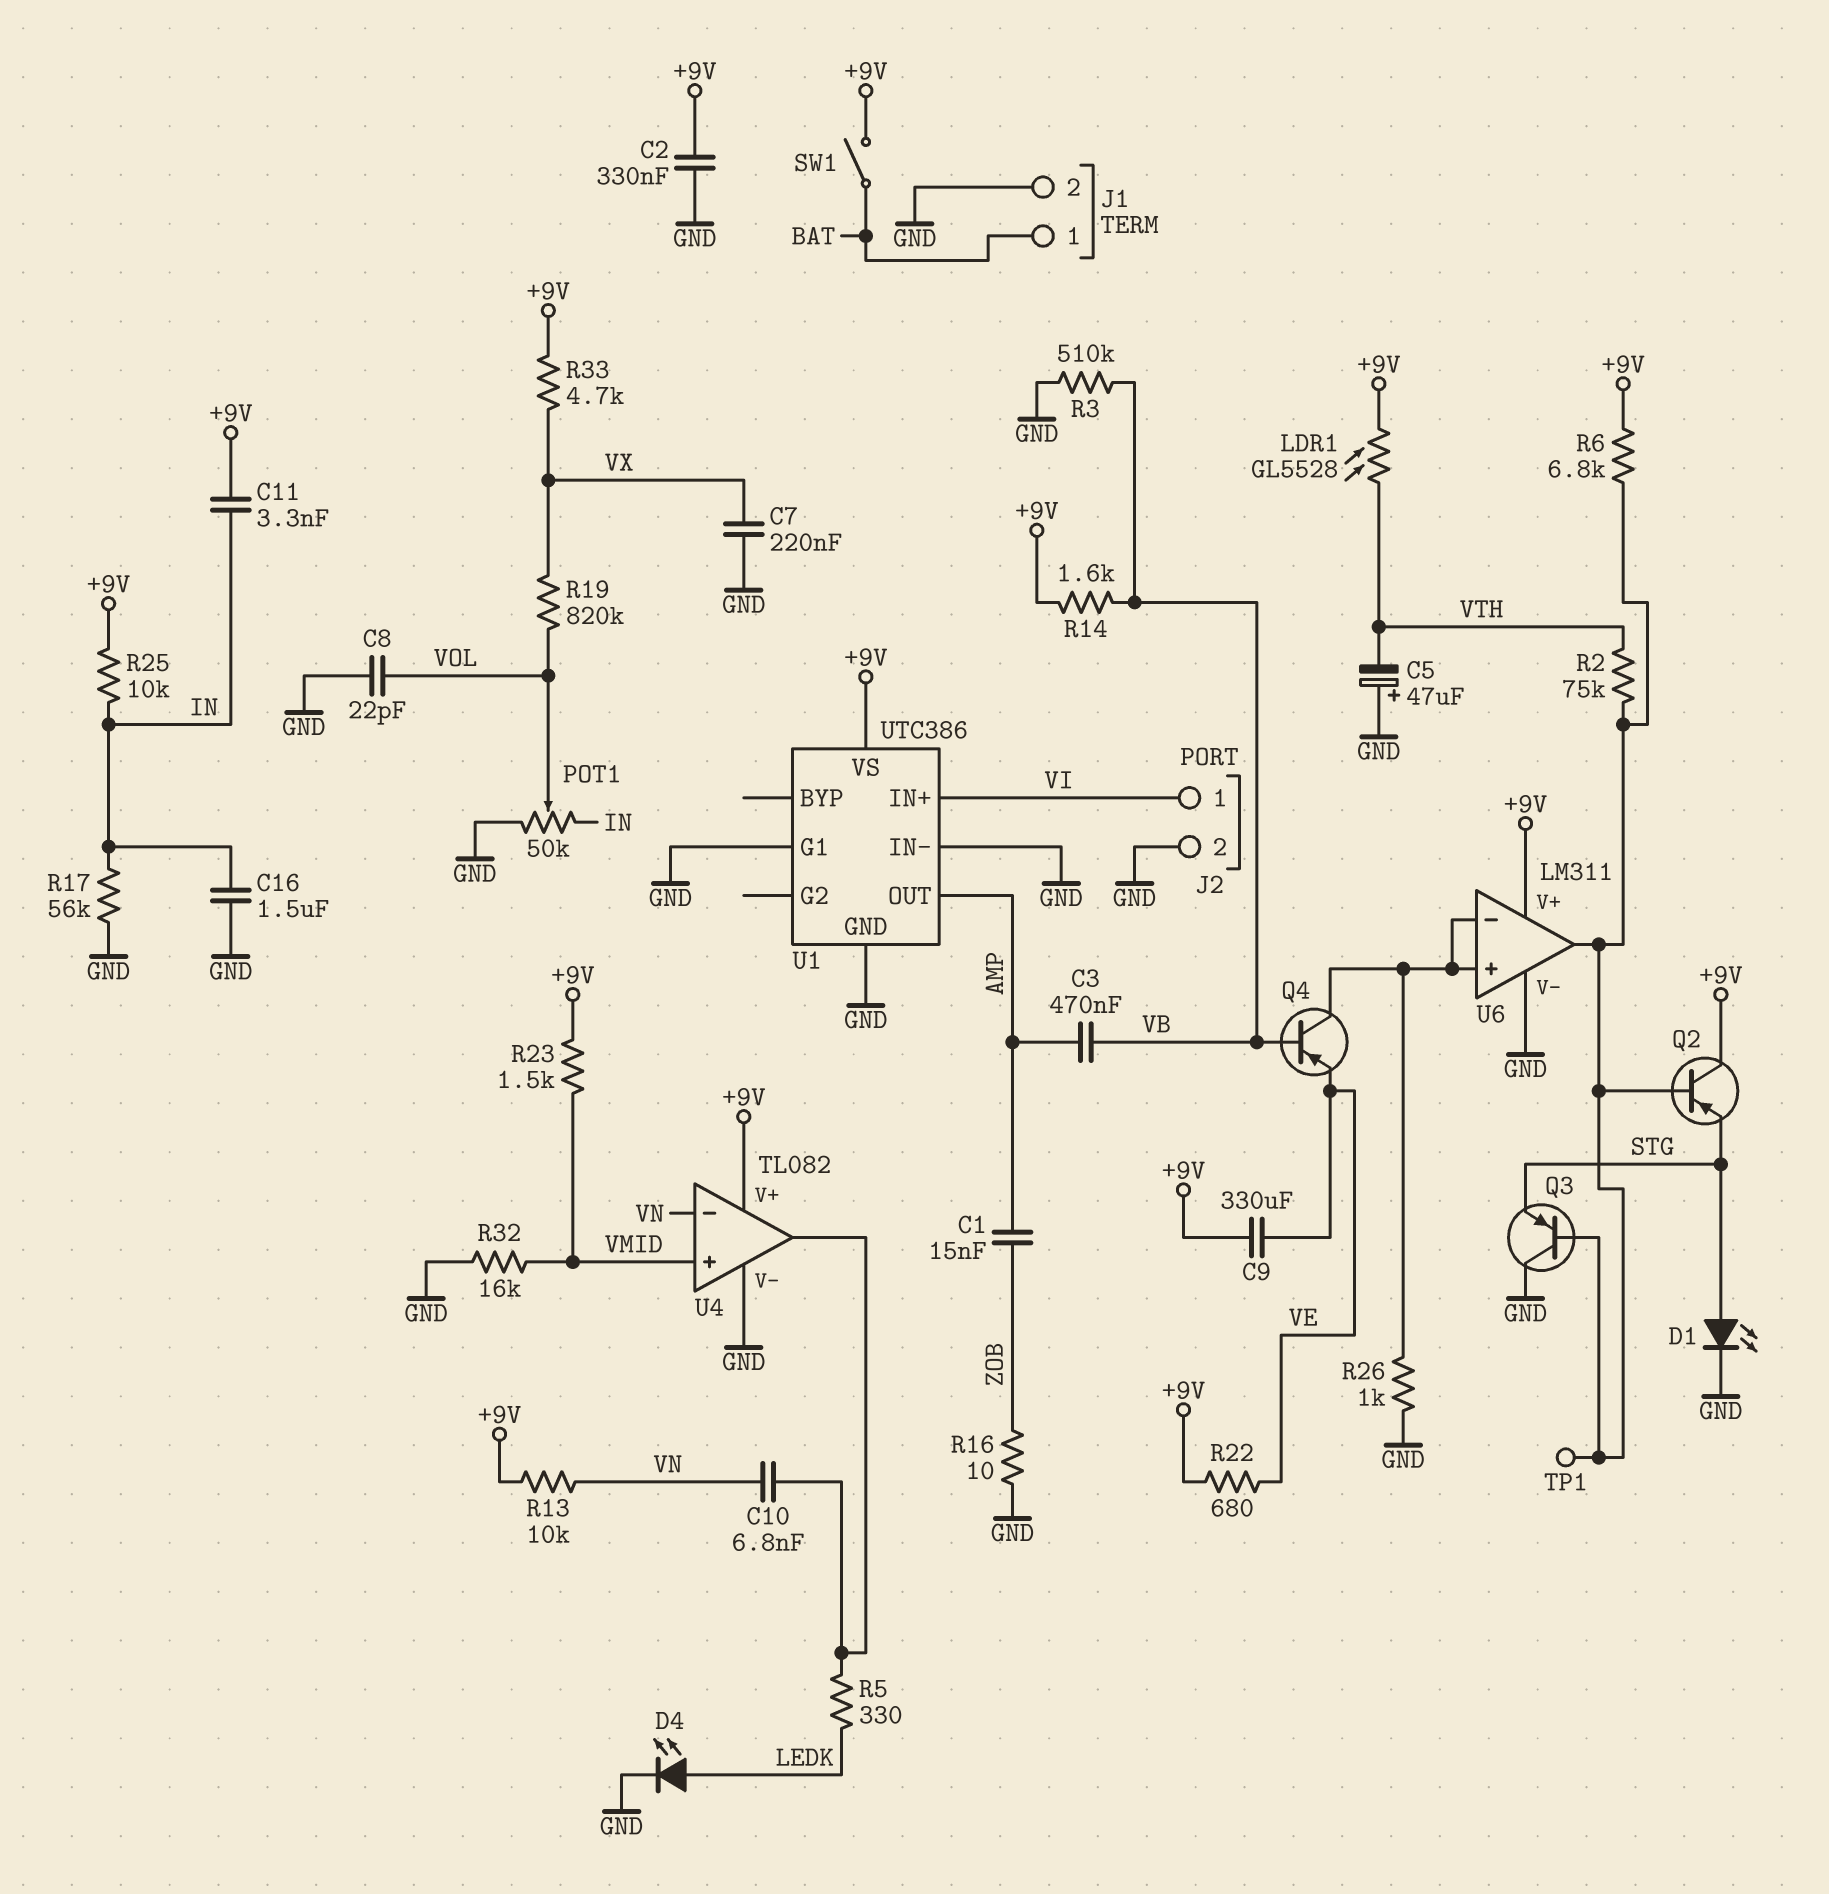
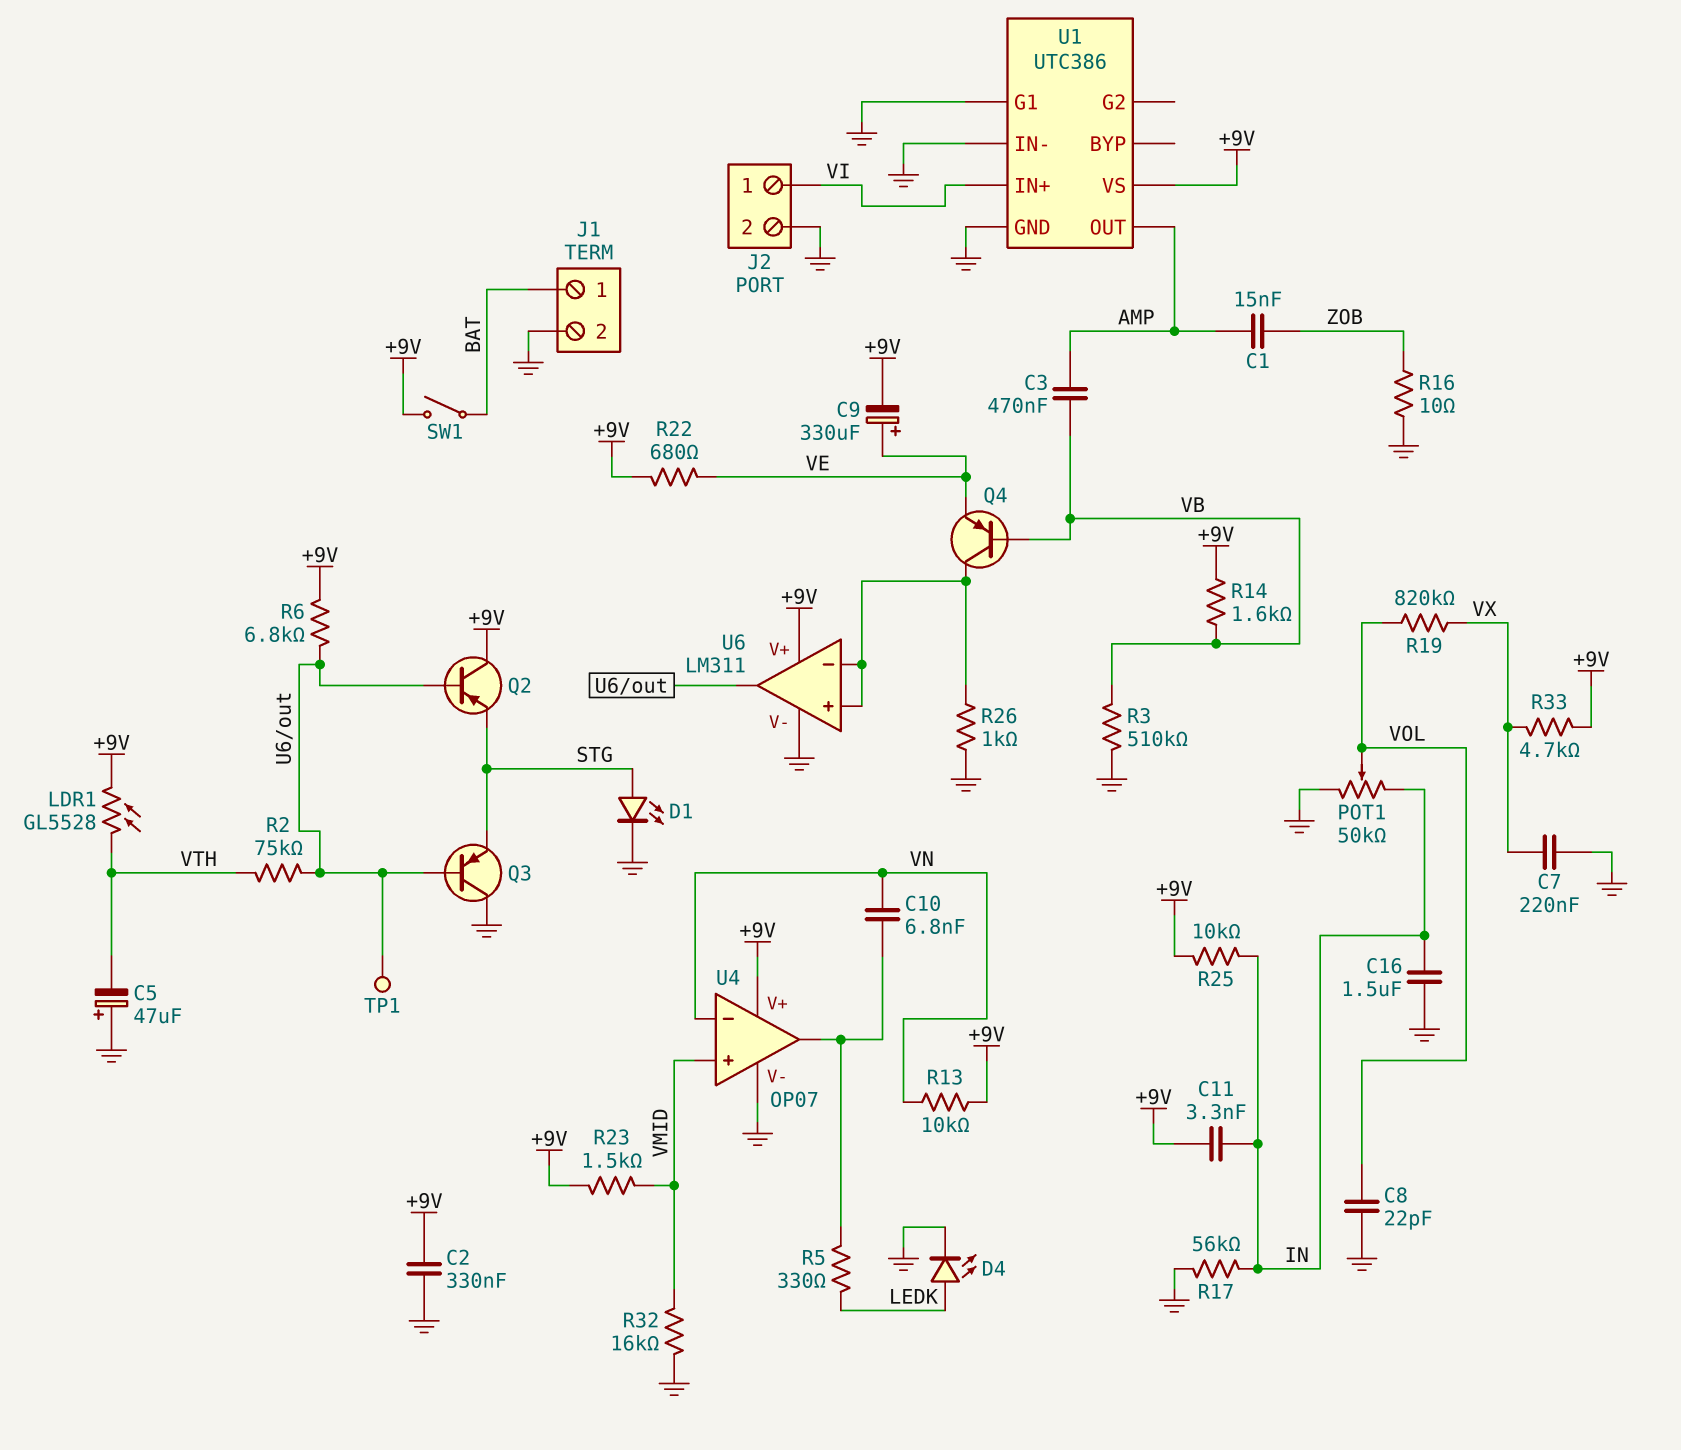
C9: 330uF (+9V, VE) -> 330uF (plus VE, minus +9V)
U4: TL082 -> OP07

